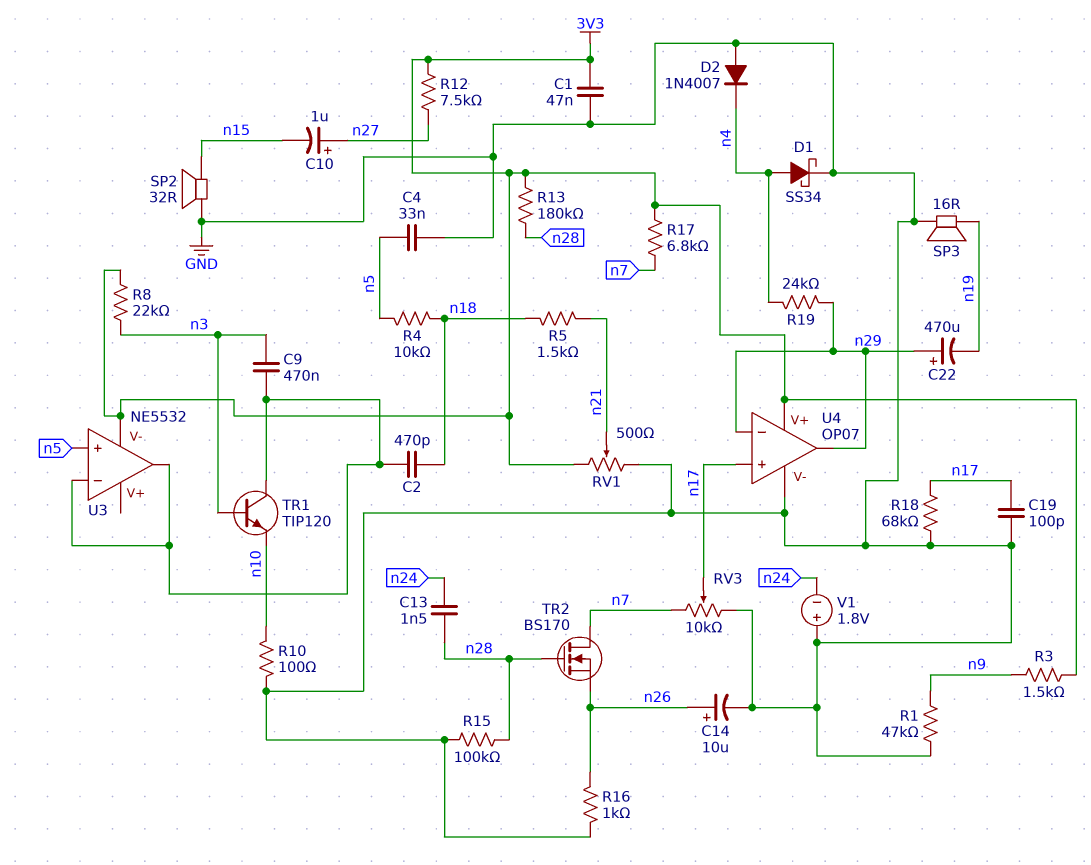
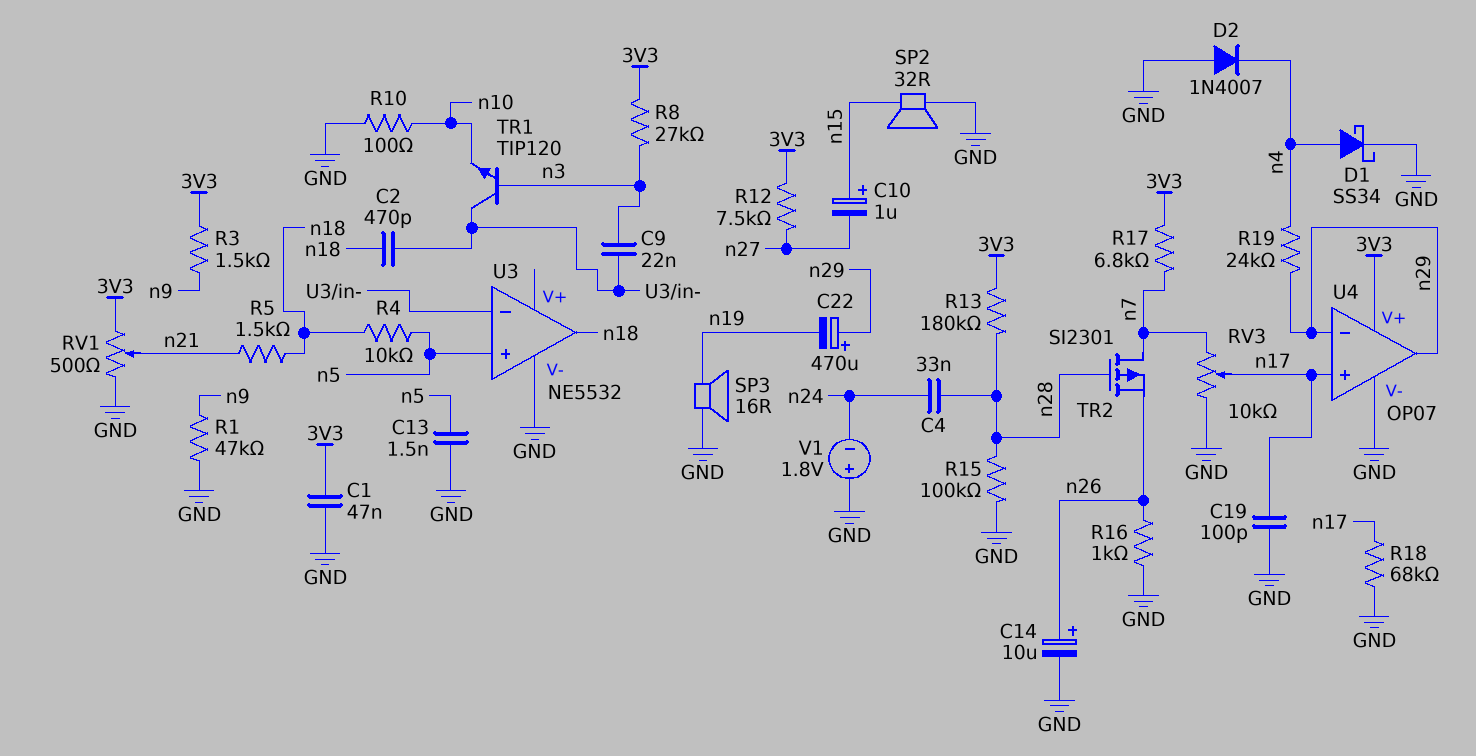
C4: 33nF (GND, n5) -> 33nF (n24, n28)
C9: 470nF (U3/in-, n3) -> 22nF (U3/in-, n3)
C10: 1uF (plus n27, minus n15) -> 1uF (plus n15, minus n27)
C13: 1.5nF (n24, n28) -> 1.5nF (GND, n5)
R8: 22k (3V3, n3) -> 27k (3V3, n3)
TR2: NMOS BS170 (G n28, D n7, S n26) -> PMOS SI2301 (G n28, D n7, S n26)
U3 pin V-: 3V3 -> GND
U3 pin out: U3/in- -> n18

